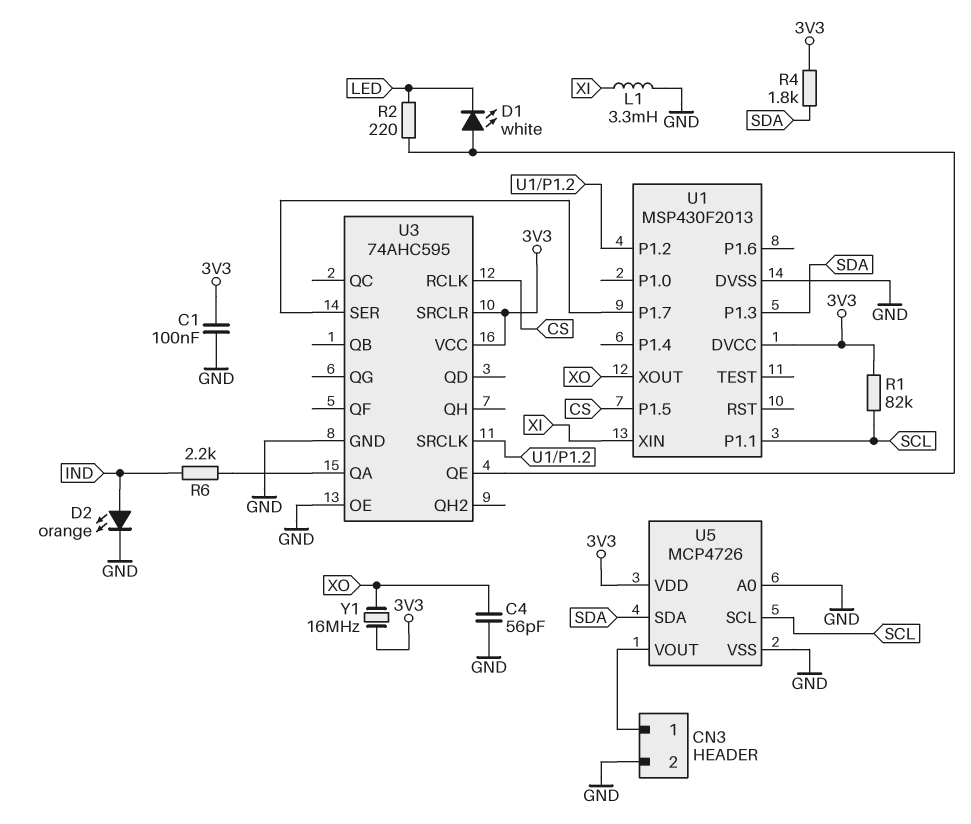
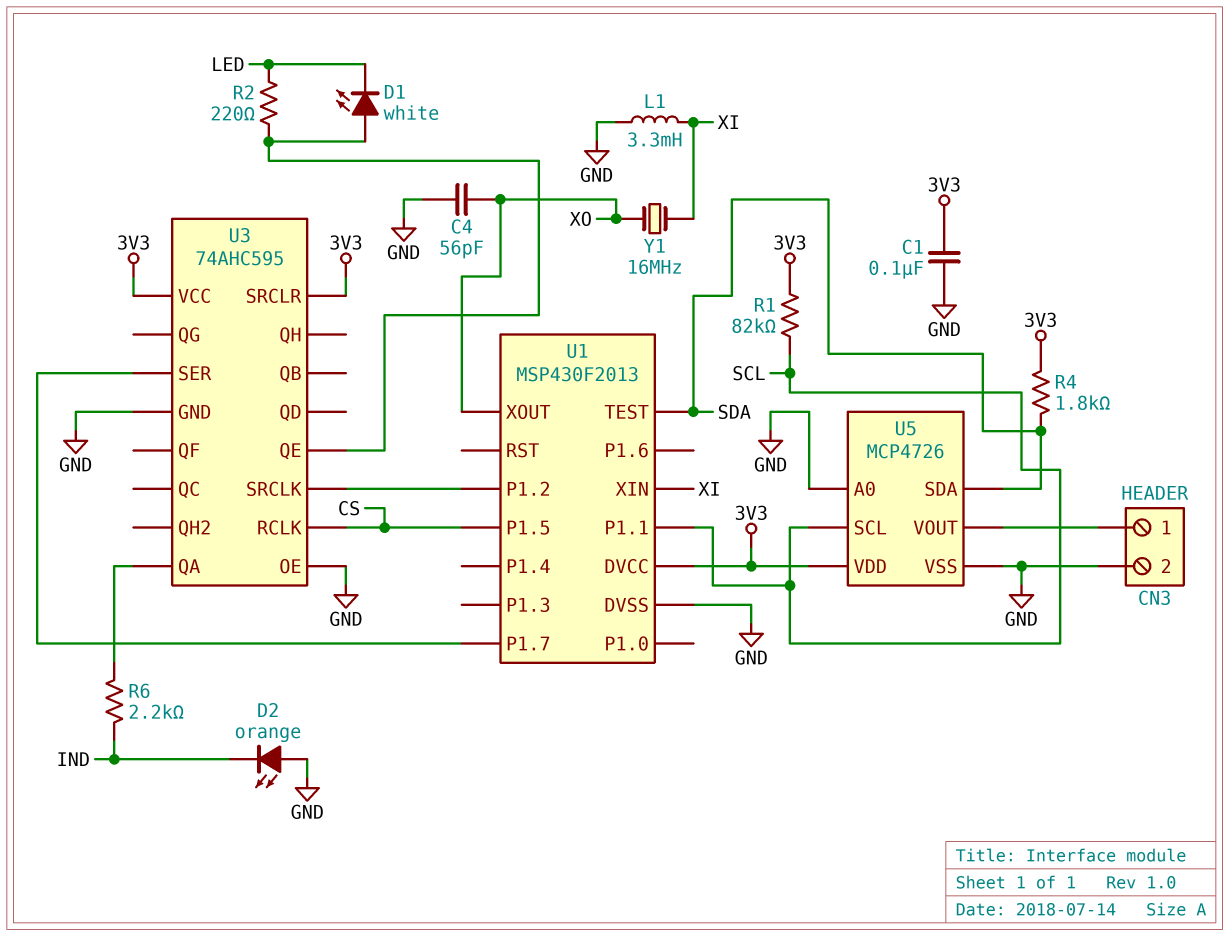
D2: LED orange (A IND, K GND) -> LED orange (A GND, K IND)
U1 pin P1.3: SDA -> none
U1 pin TEST: none -> SDA
Y1: 16MHz (3V3, XO) -> 16MHz (XI, XO)

